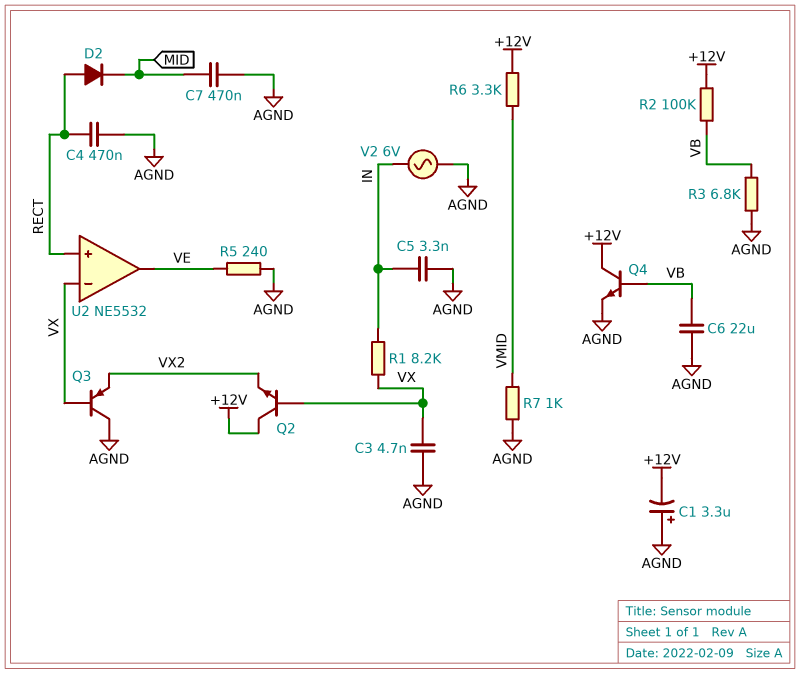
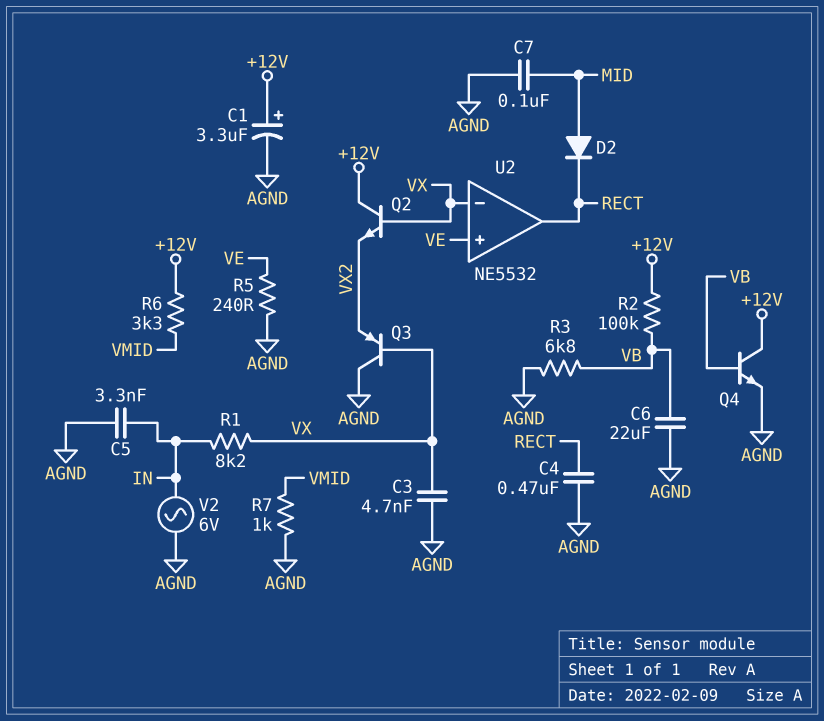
C1: 3.3uF (plus AGND, minus +12V) -> 3.3uF (plus +12V, minus AGND)
C7: 470nF (AGND, MID) -> 100nF (AGND, MID)
D2: diode (A RECT, K MID) -> diode (A MID, K RECT)
U2 pin in+: RECT -> VE
U2 pin out: VE -> RECT

